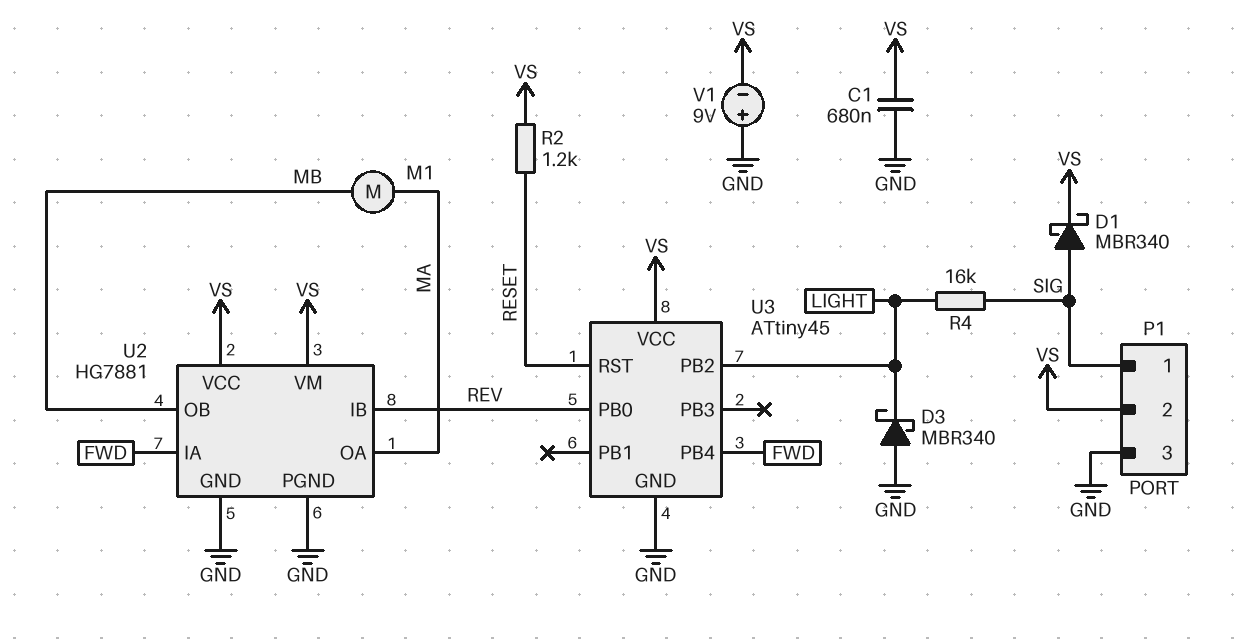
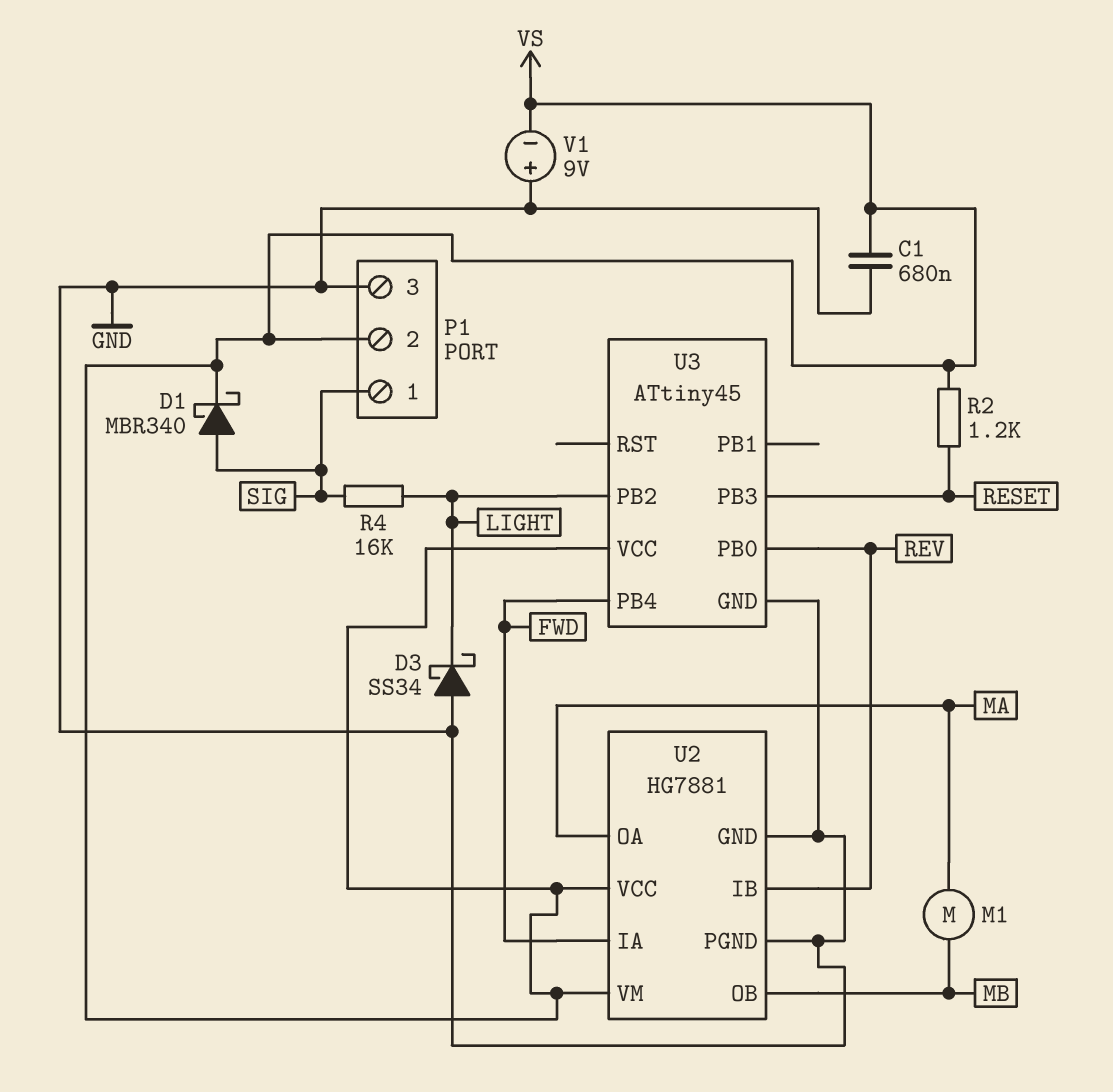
D3: schottky MBR340 (A GND, K LIGHT) -> schottky SS34 (A GND, K LIGHT)
U3 pin PB3: none -> RESET
U3 pin RST: RESET -> none

